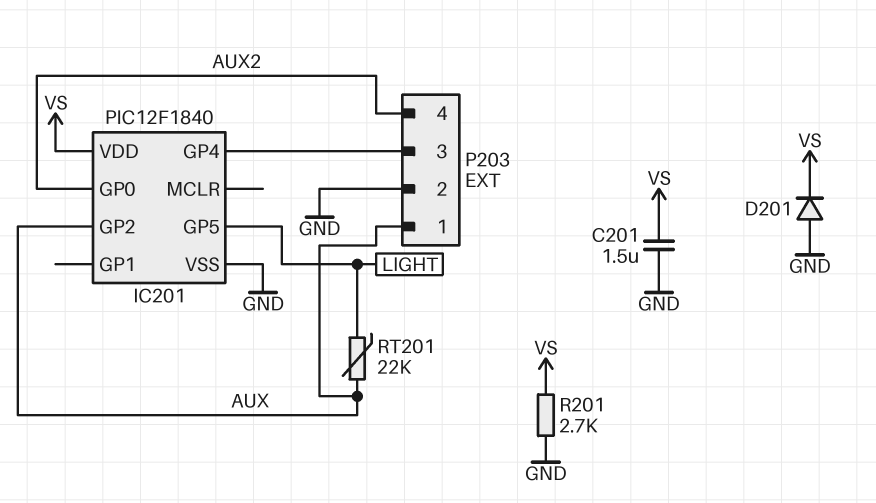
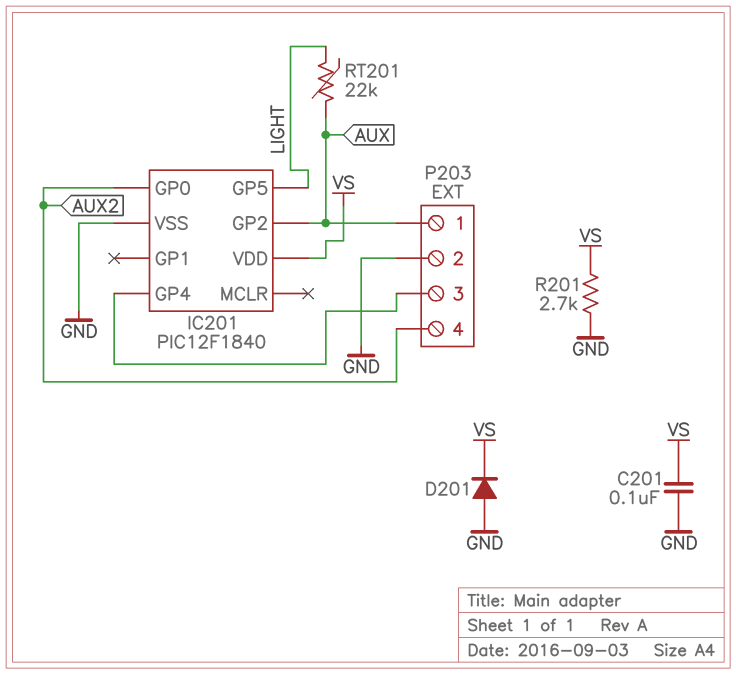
C201: 1.5uF (GND, VS) -> 100nF (GND, VS)

